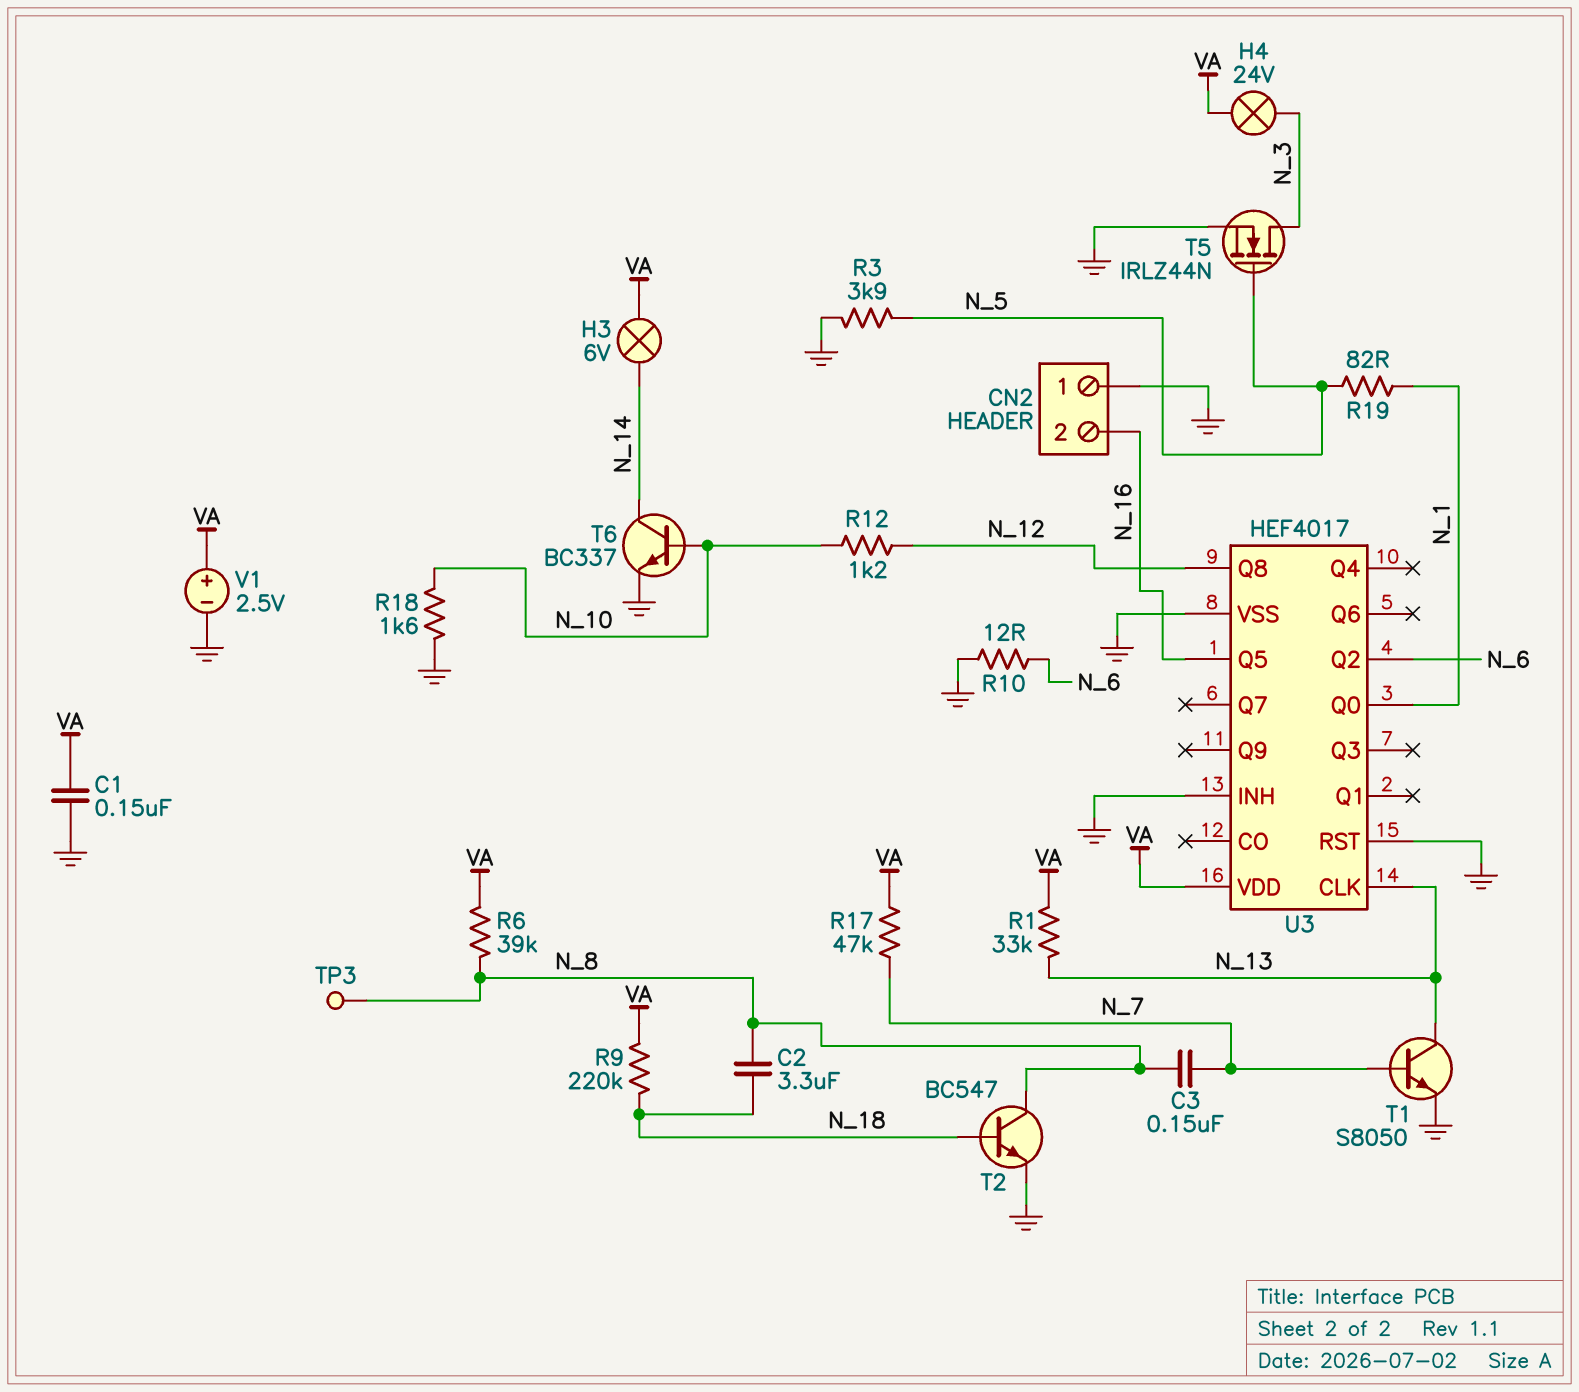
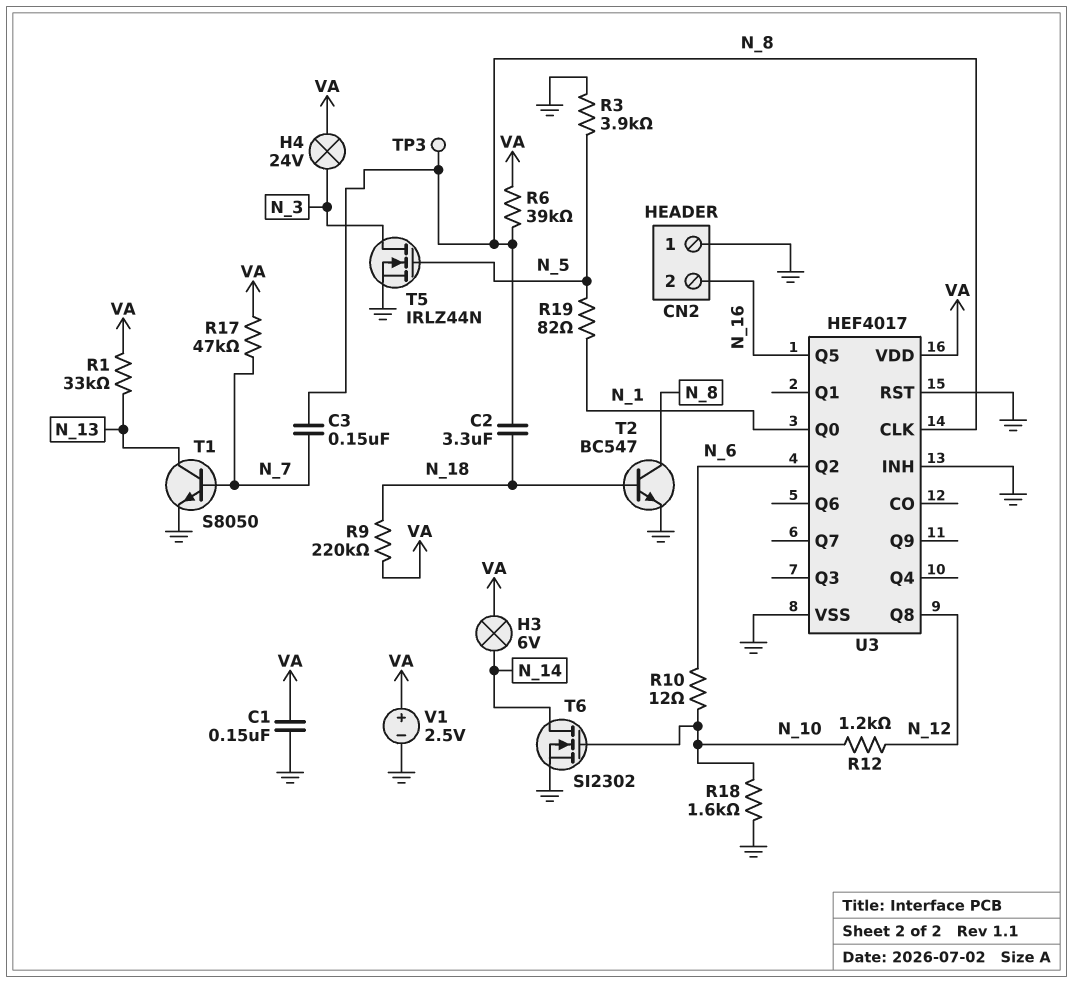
R10: 12 (GND, N_6) -> 12 (N_6, N_10)
T6: NPN BC337 (B N_10, C N_14, E GND) -> NMOS SI2302 (G N_10, D N_14, S GND)
U3 pin CLK: N_13 -> N_8

